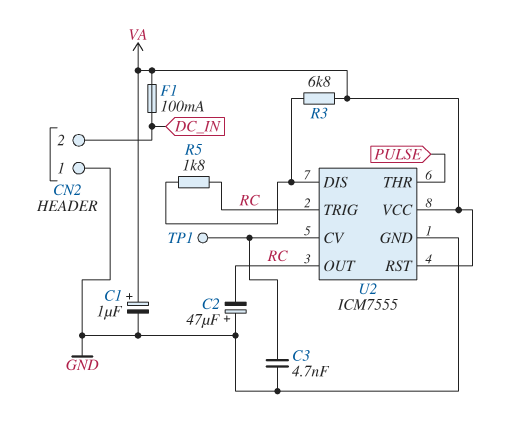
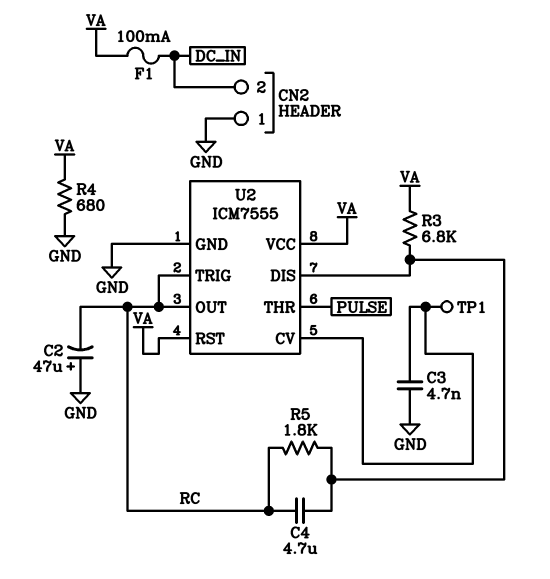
C1: 1uF (plus VA, minus GND) -> none
C4: none -> 4.7uF (RC, U2/DIS)
R4: none -> 680 (GND, VA)

